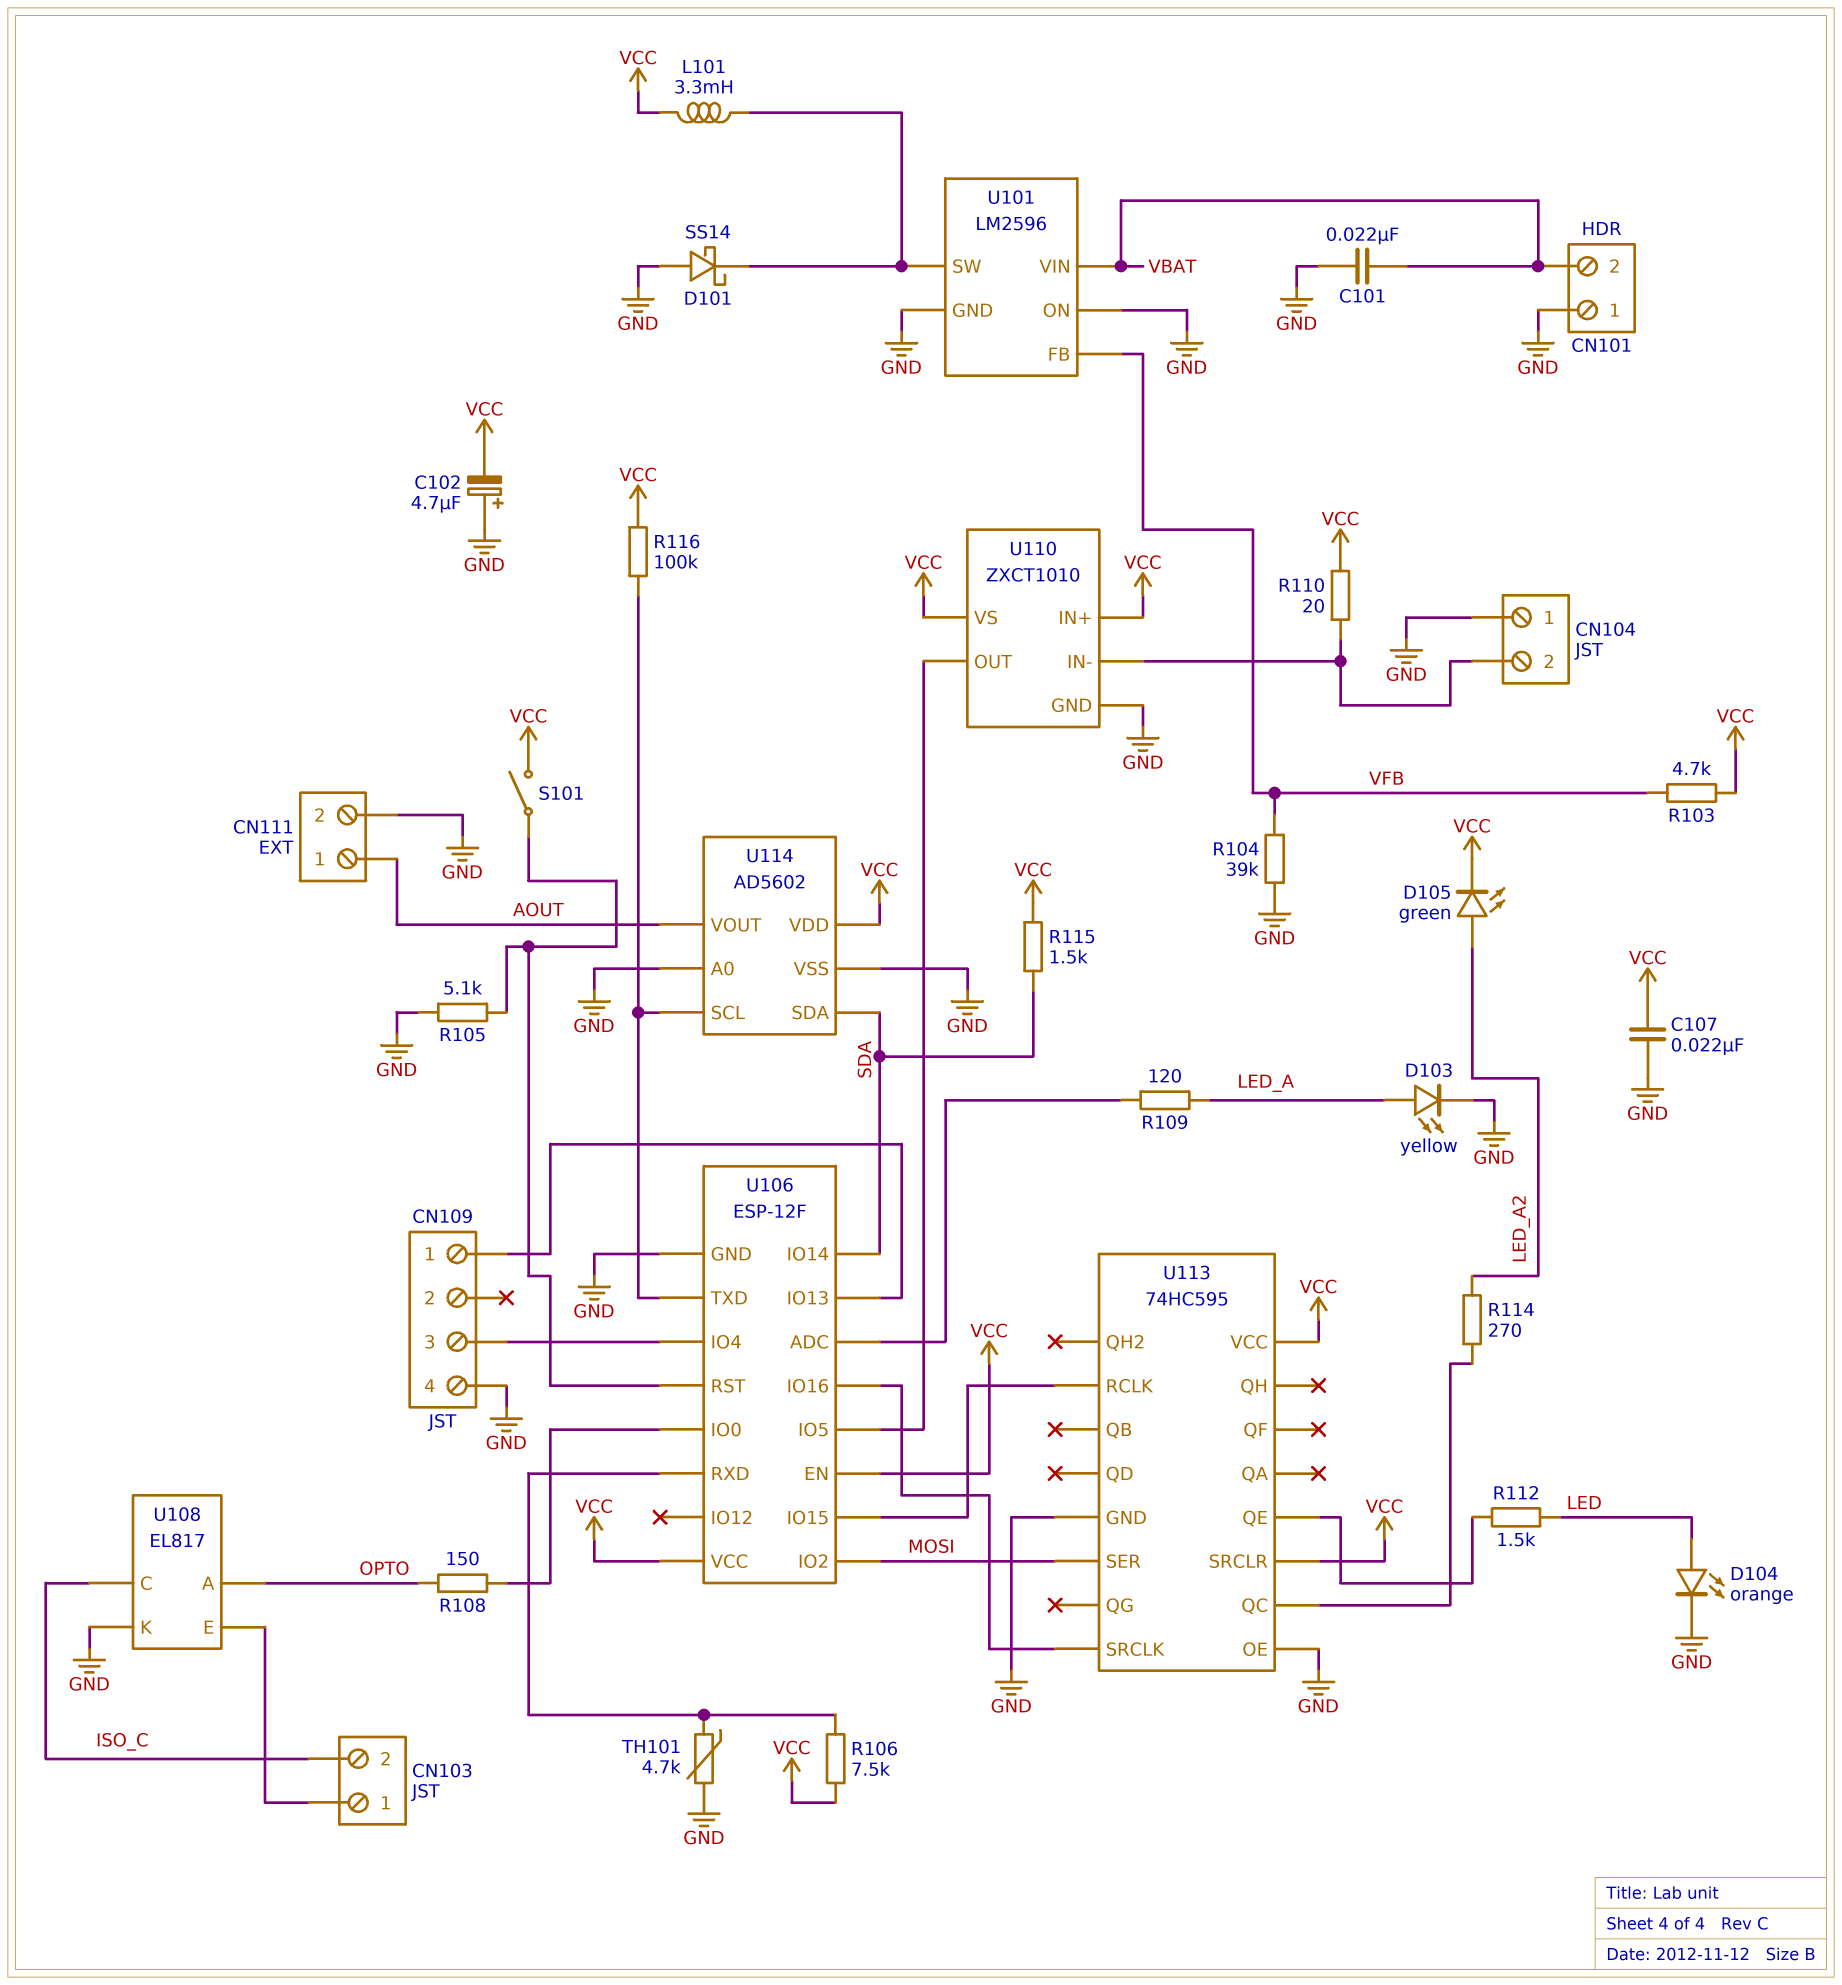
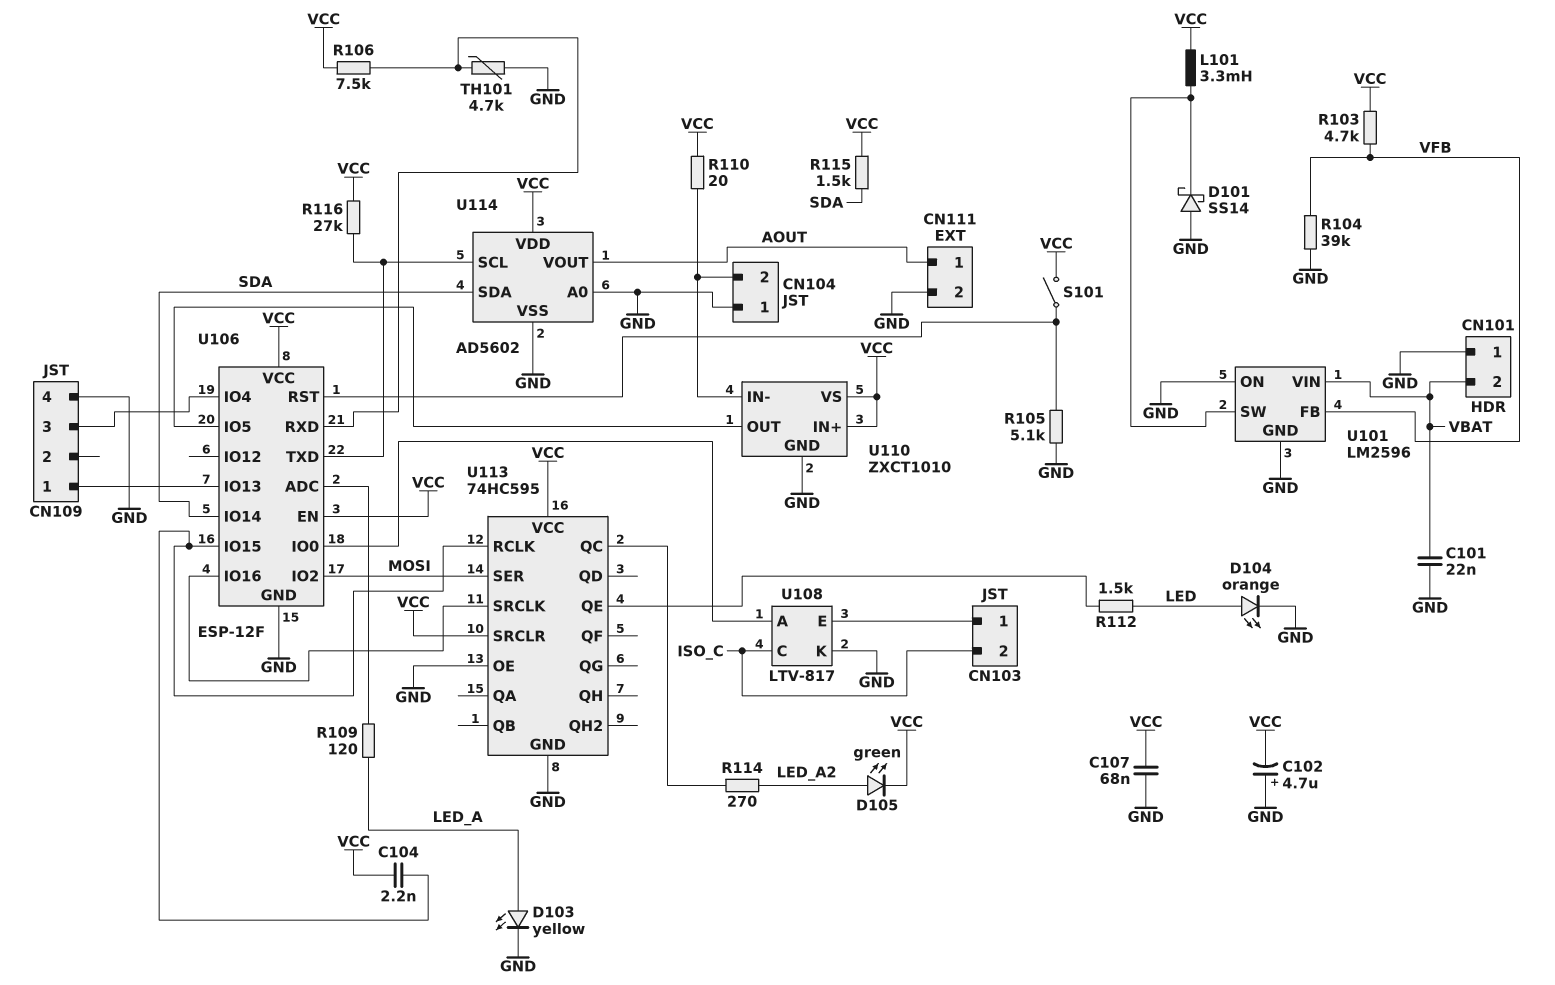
C104: none -> 2.2nF (U106/IO15, VCC)
C107: 22nF (GND, VCC) -> 68nF (GND, VCC)
R108: 150 (OPTO, U106/IO0) -> none
R116: 100k (U106/TXD, VCC) -> 27k (U106/TXD, VCC)
U108: EL817 -> LTV-817
U108 pin A: OPTO -> U106/IO0

